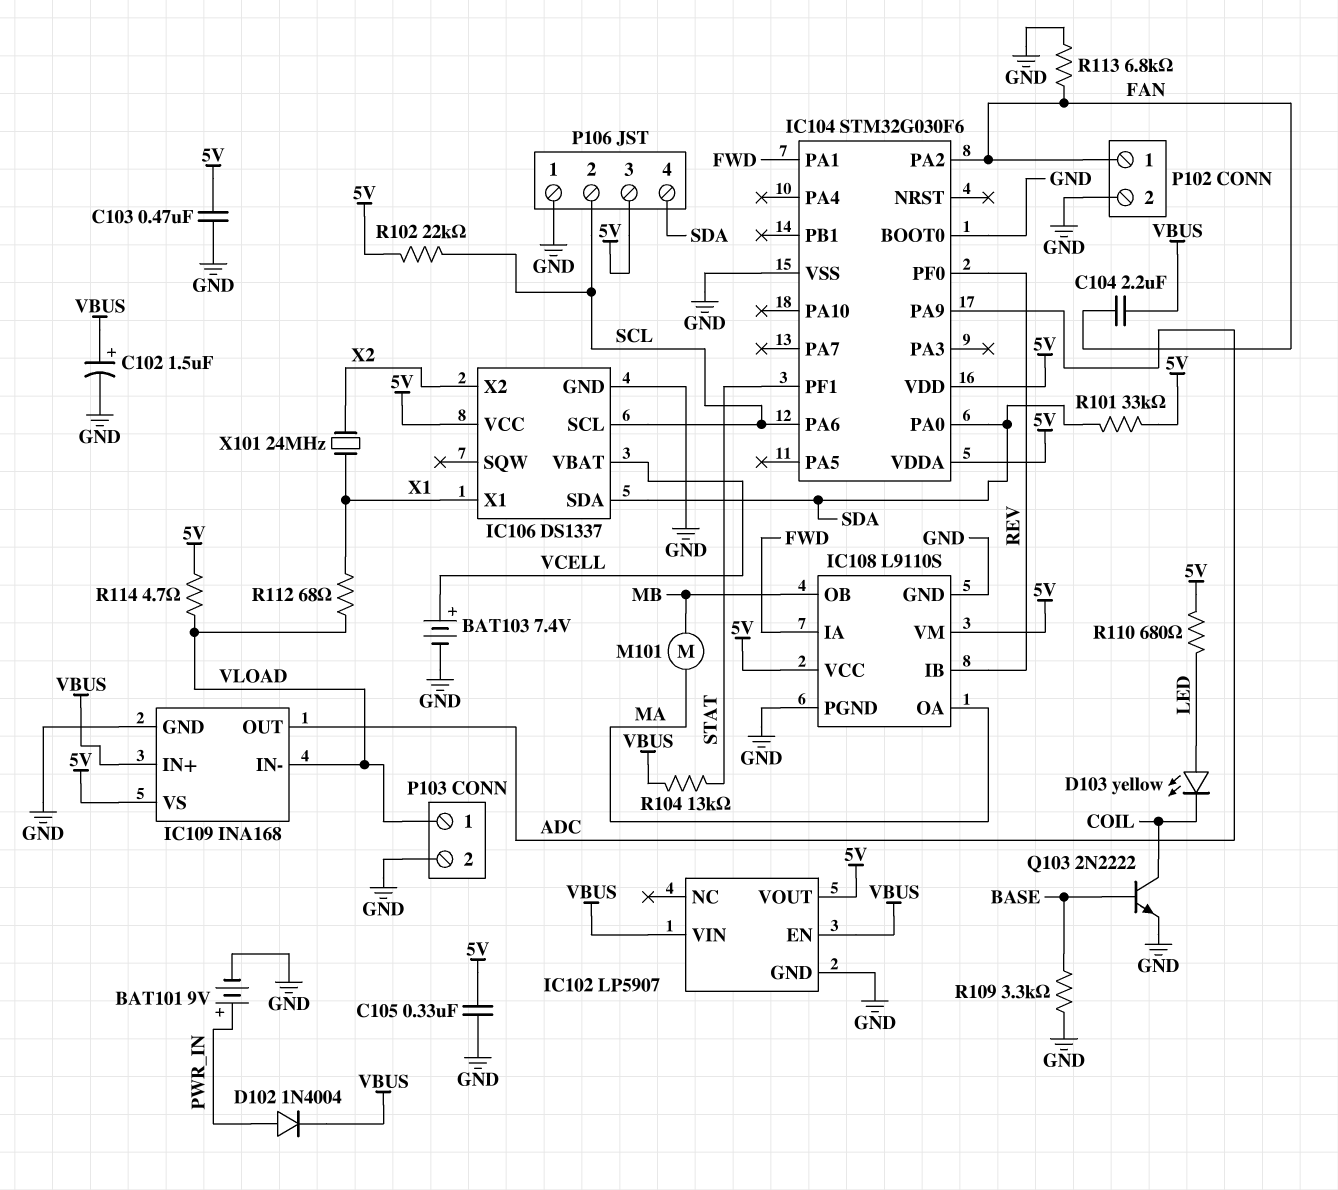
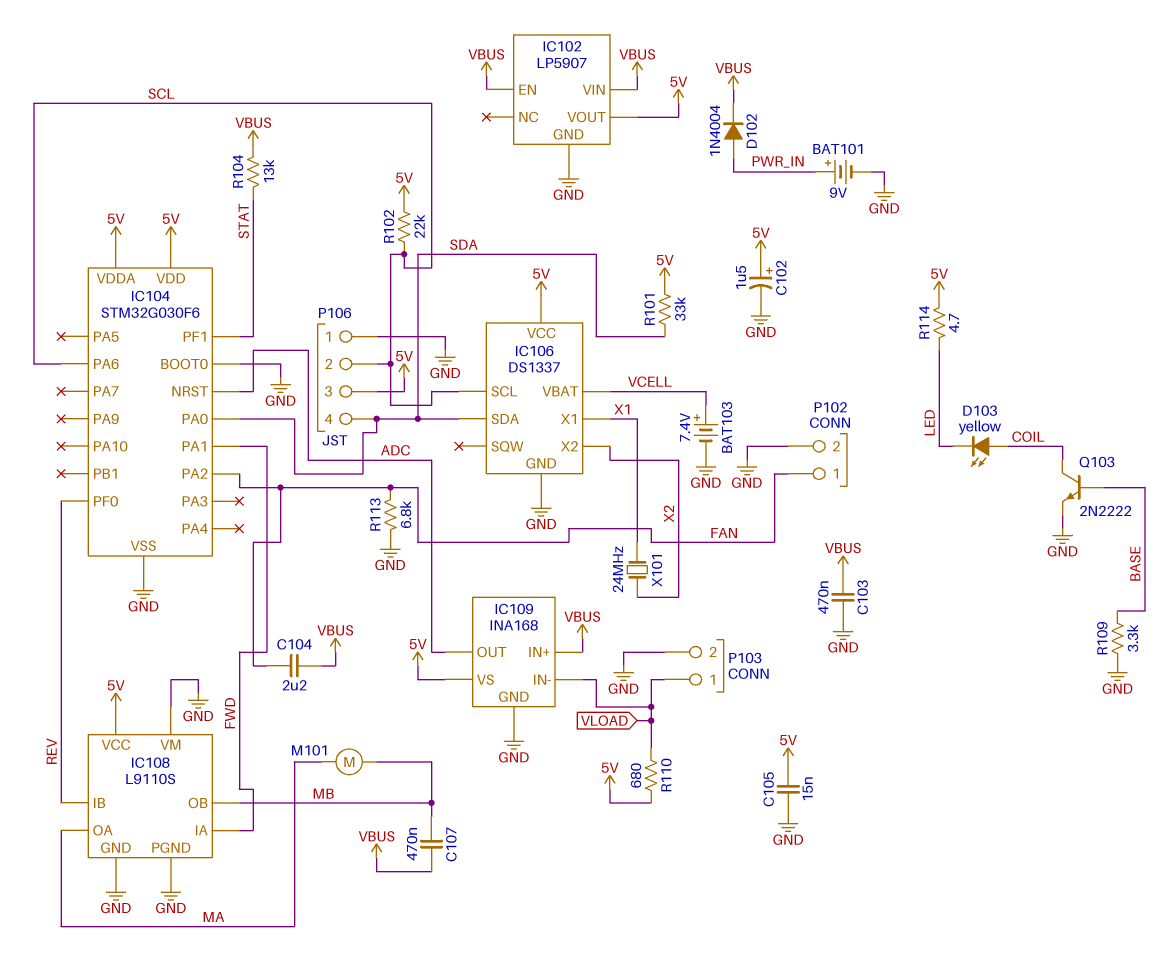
C102: 1.5uF (plus VBUS, minus GND) -> 1.5uF (plus 5V, minus GND)
C103: 470nF (5V, GND) -> 470nF (GND, VBUS)
C105: 330nF (5V, GND) -> 15nF (5V, GND)
C107: none -> 470nF (MB, VBUS)
D103: LED yellow (A LED, K COIL) -> LED yellow (A COIL, K LED)
IC104 pin NRST: none -> ADC
IC104 pin PA9: ADC -> none
IC108 pin VM: 5V -> GND
R110: 680 (5V, LED) -> 680 (5V, VLOAD)
R112: 68 (VLOAD, X1) -> none
R114: 4.7 (5V, VLOAD) -> 4.7 (5V, LED)

